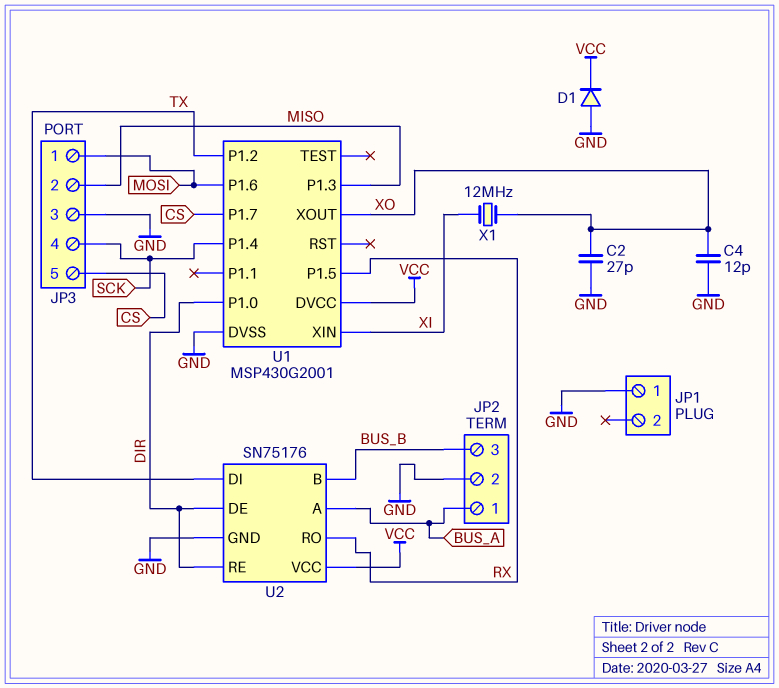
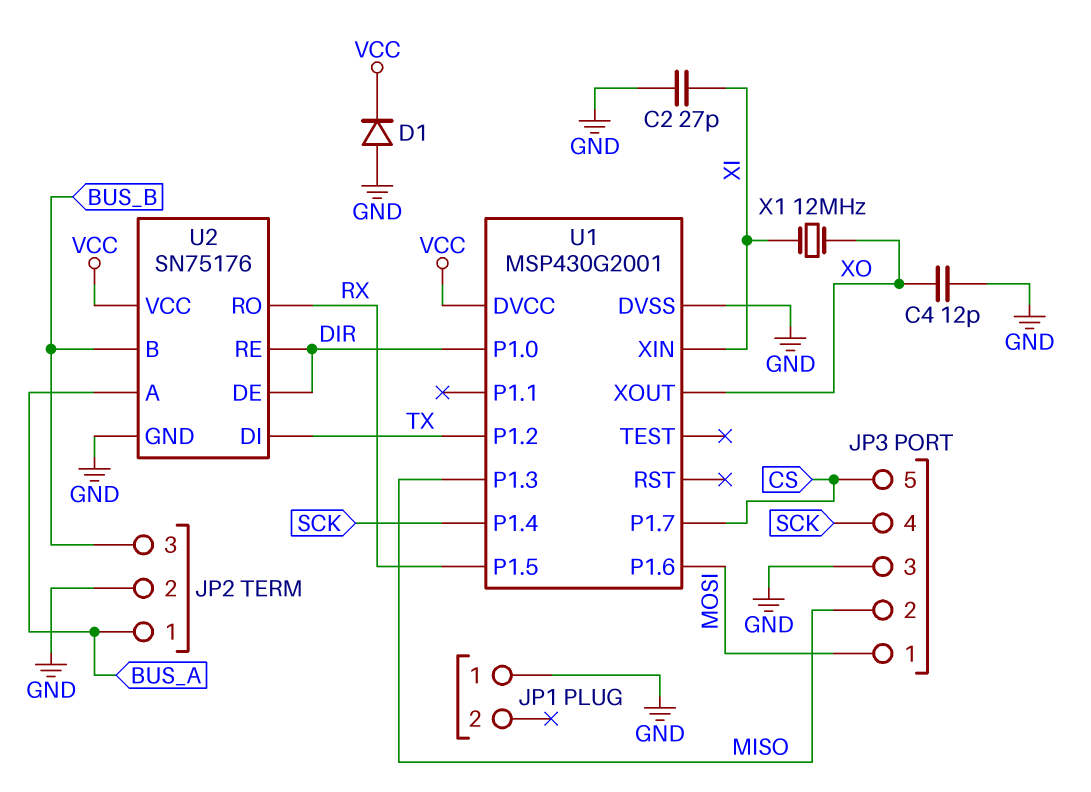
C2: 27pF (GND, XO) -> 27pF (GND, XI)

